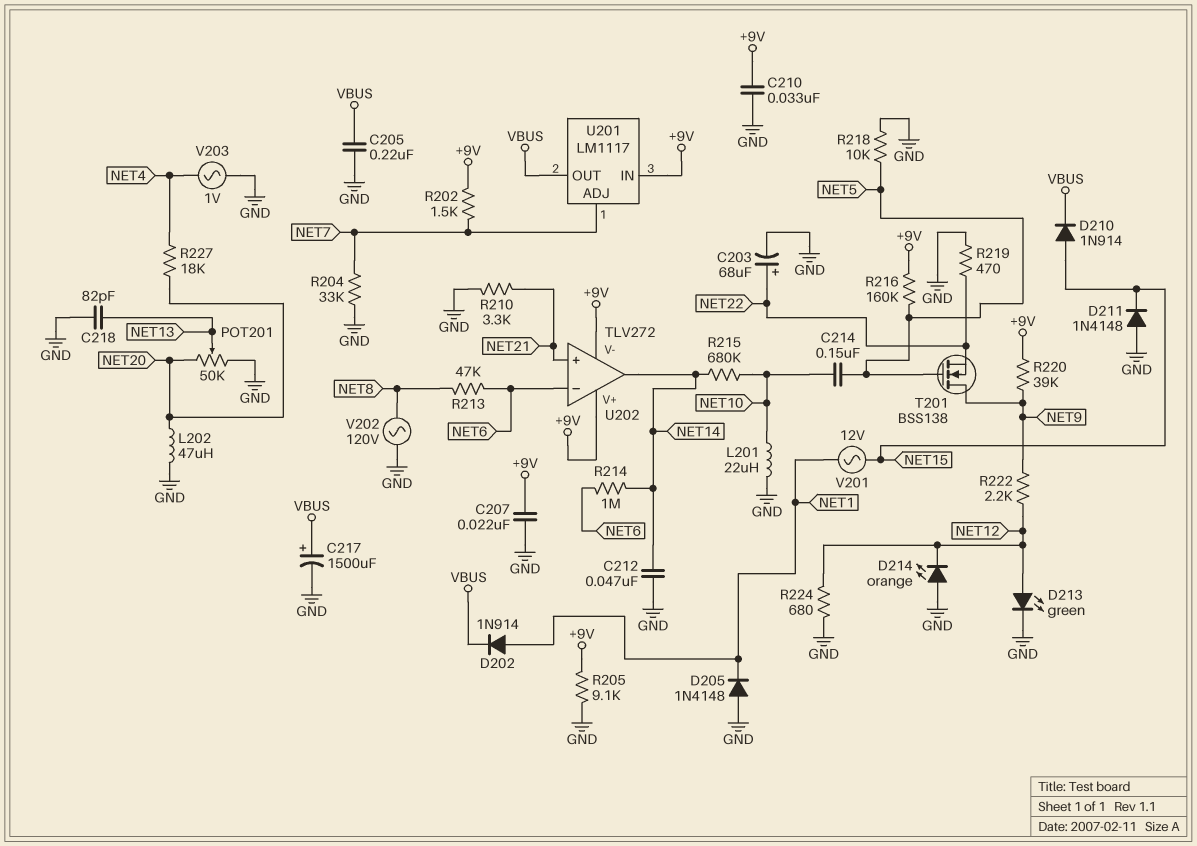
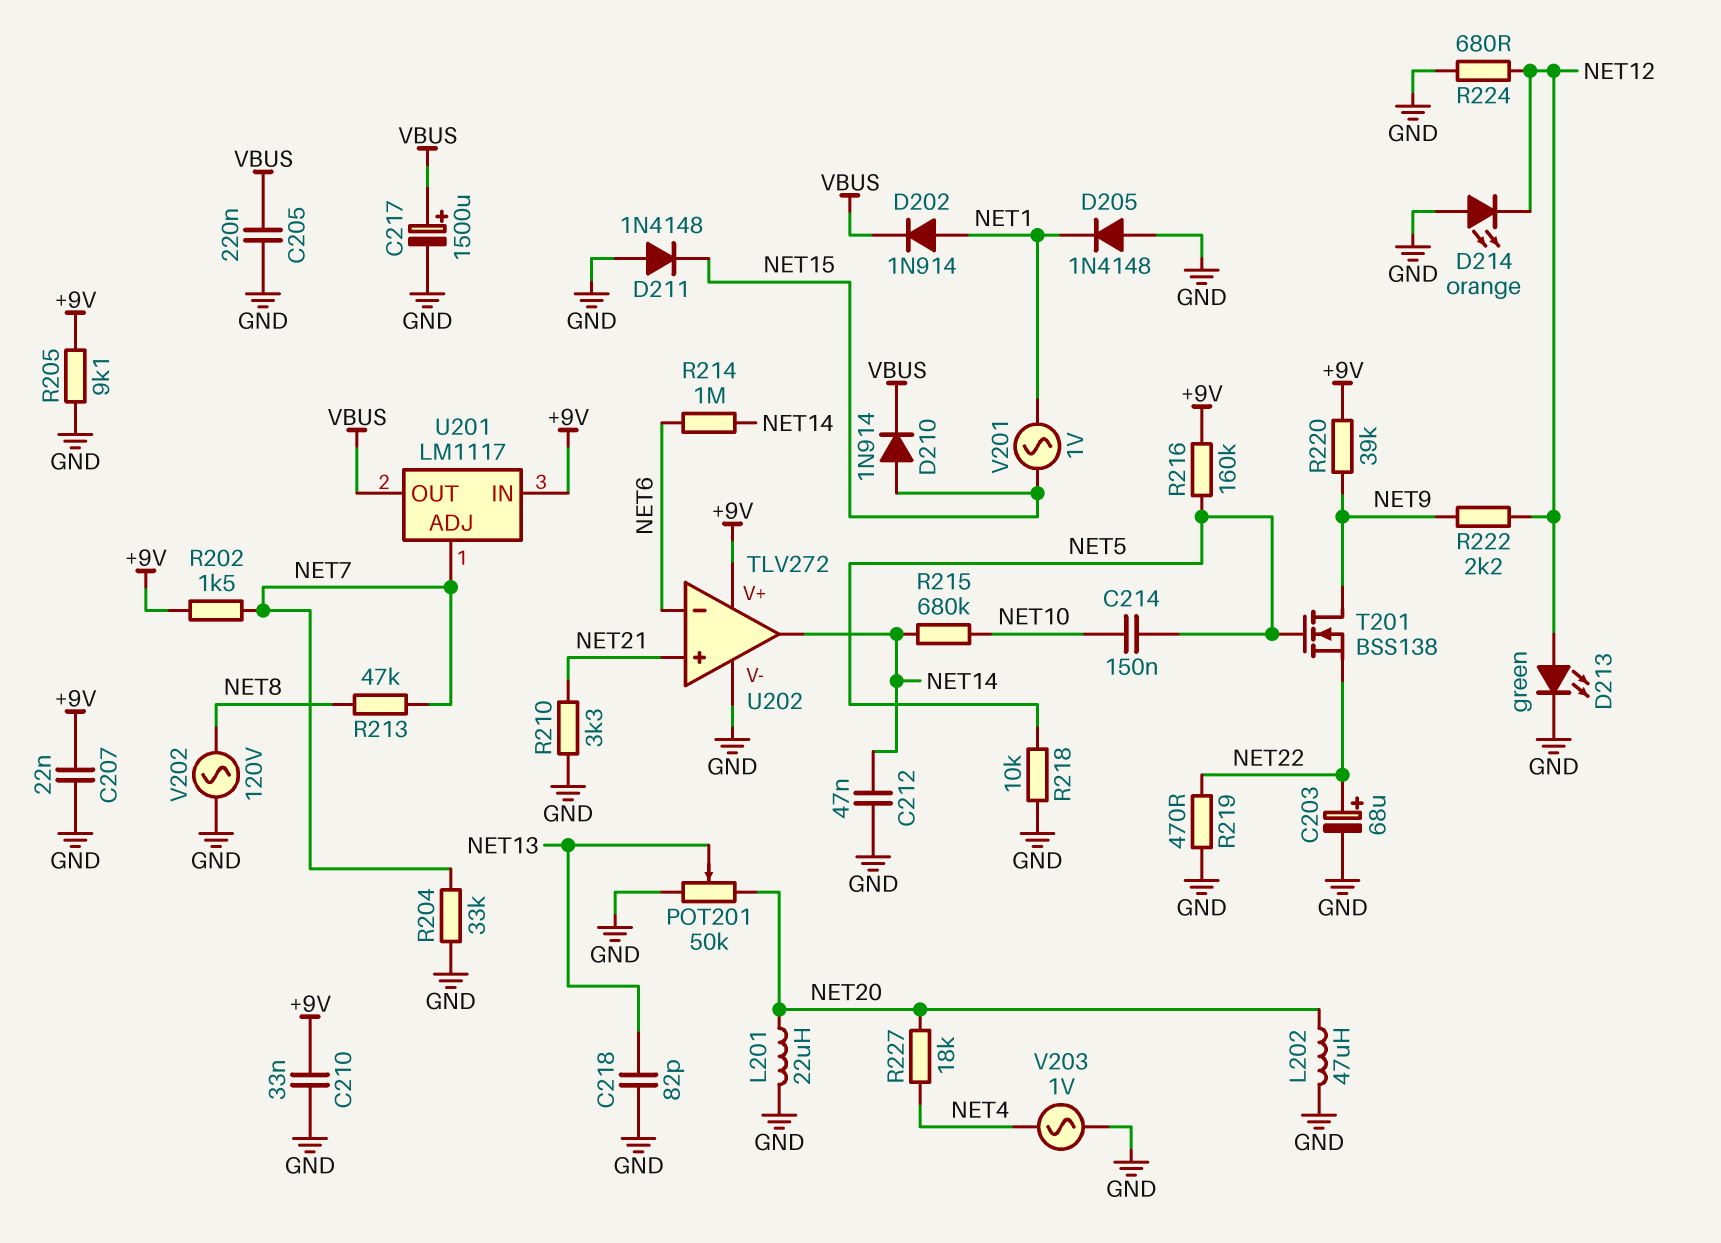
L201: 22uH (GND, NET10) -> 22uH (GND, NET20)
R213: 47k (NET6, NET8) -> 47k (NET7, NET8)
U202 pin V-: +9V -> GND
V201: AC 12V (NET1, NET15) -> AC 1V (NET1, NET15)

